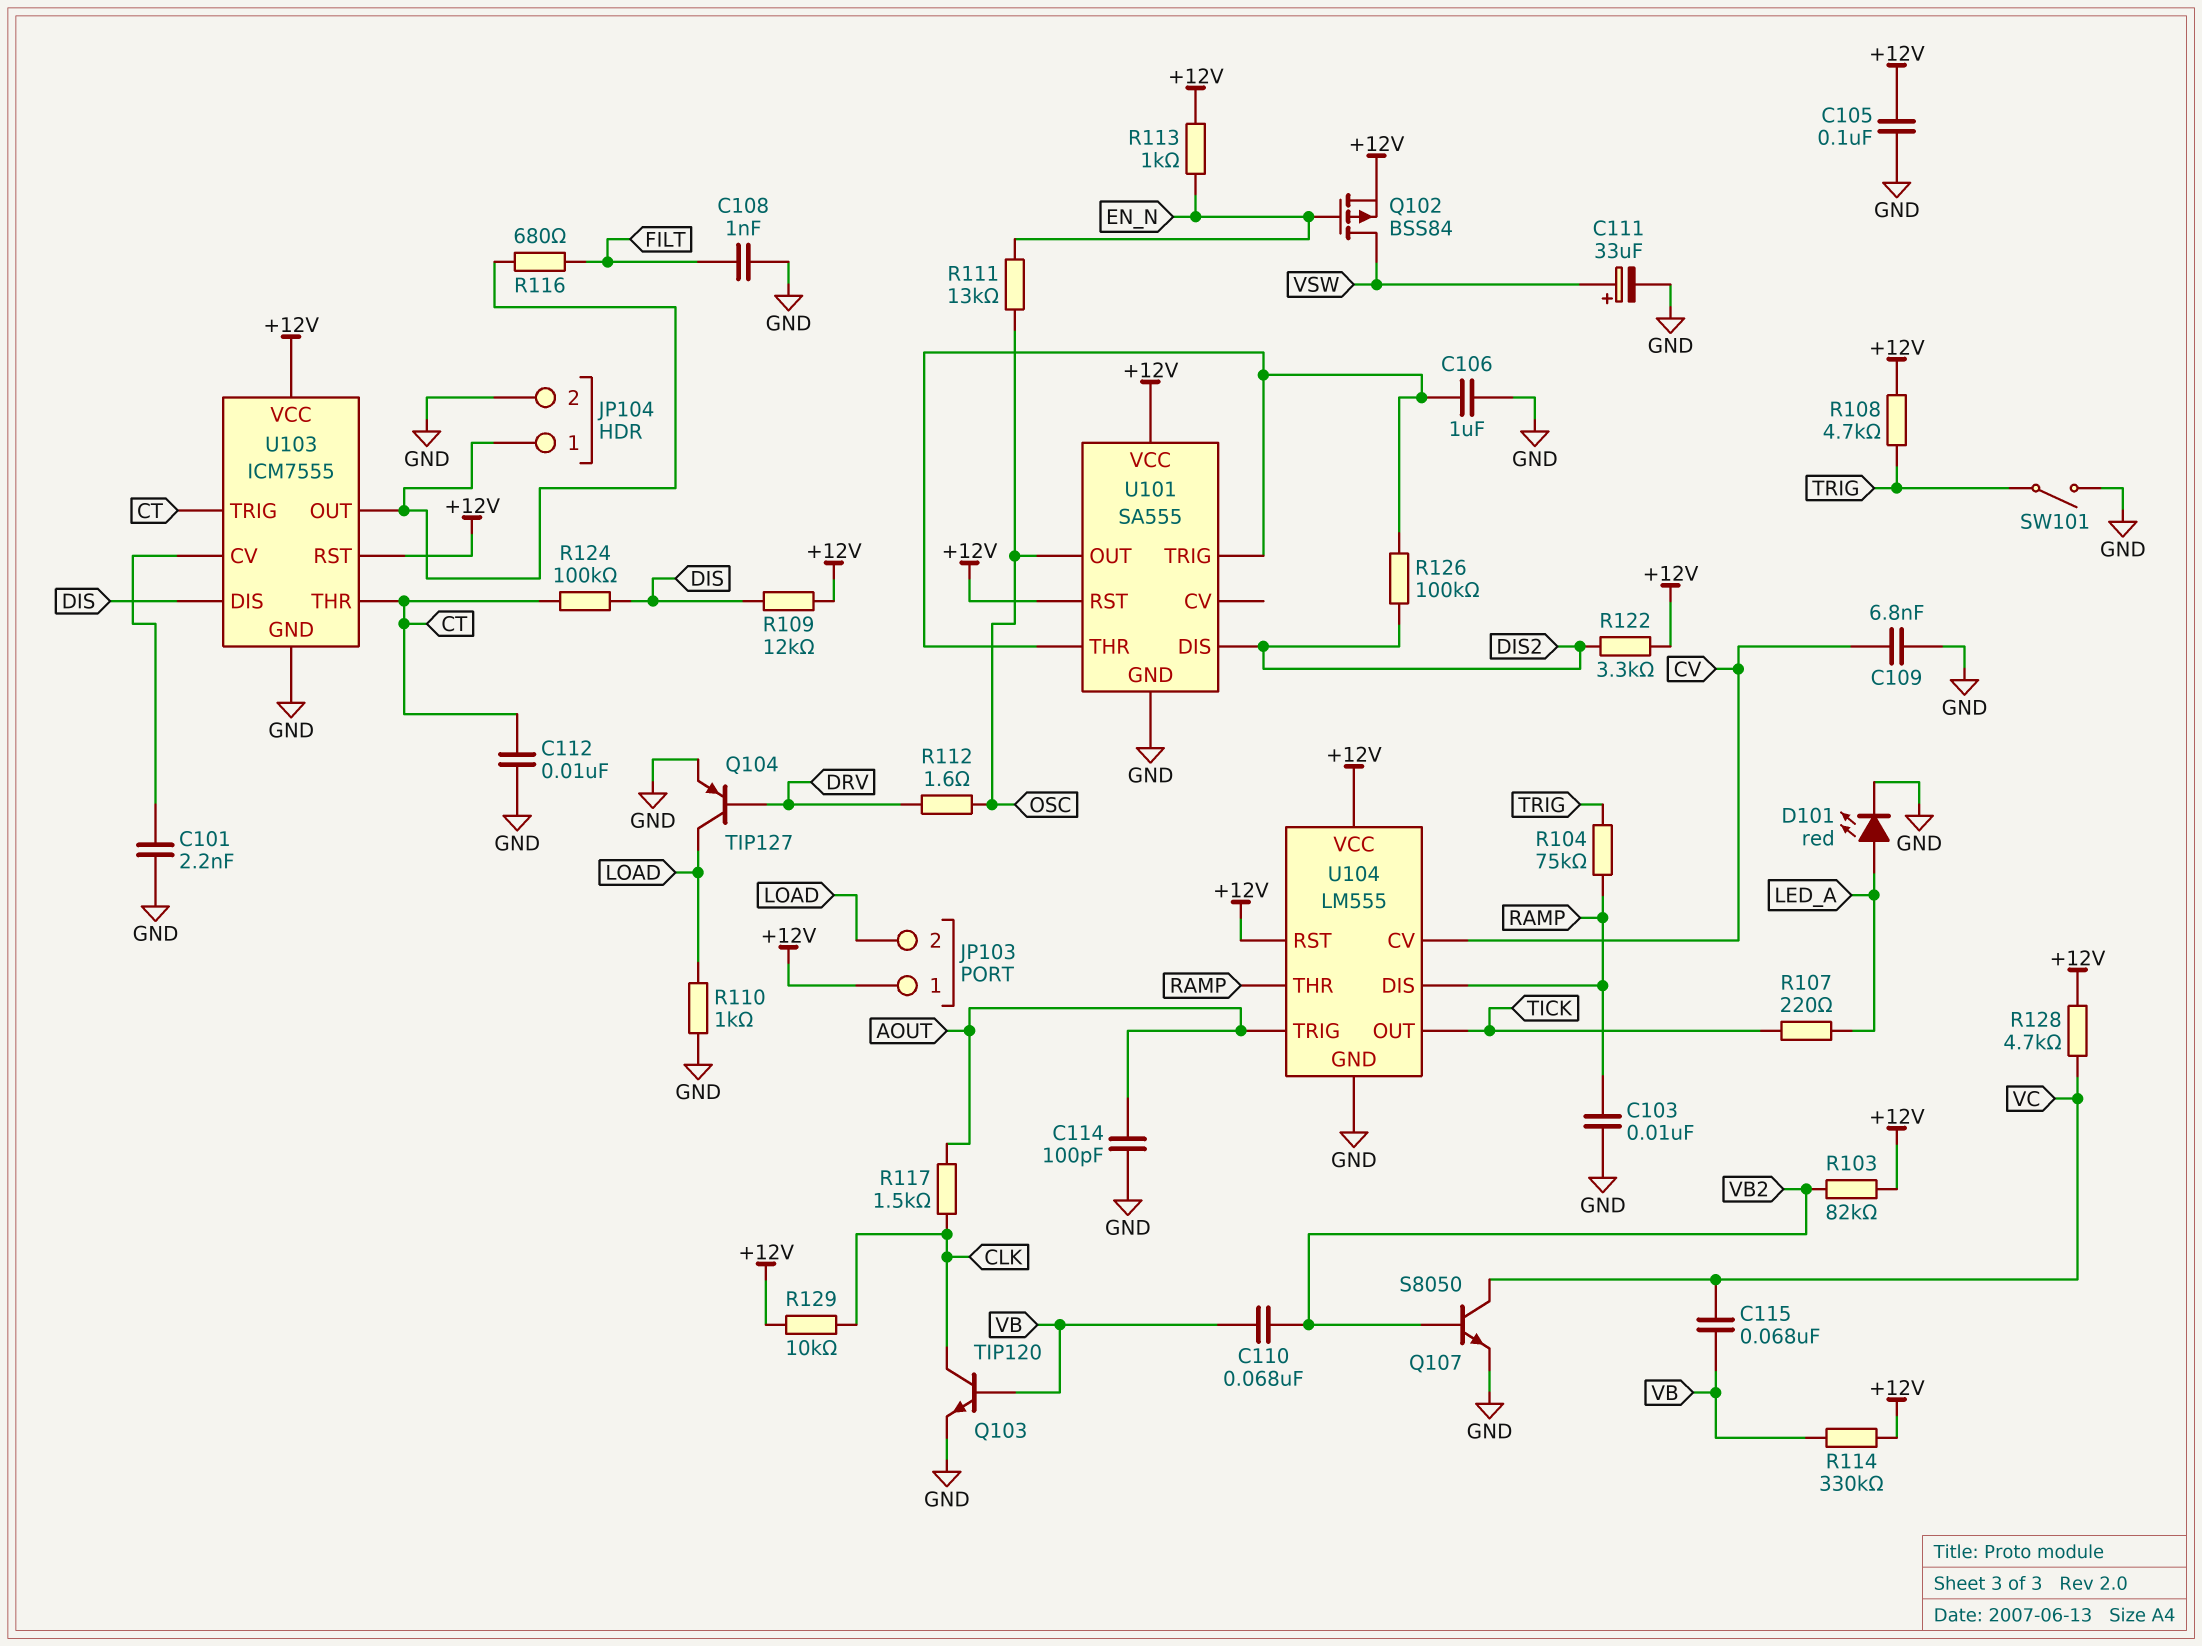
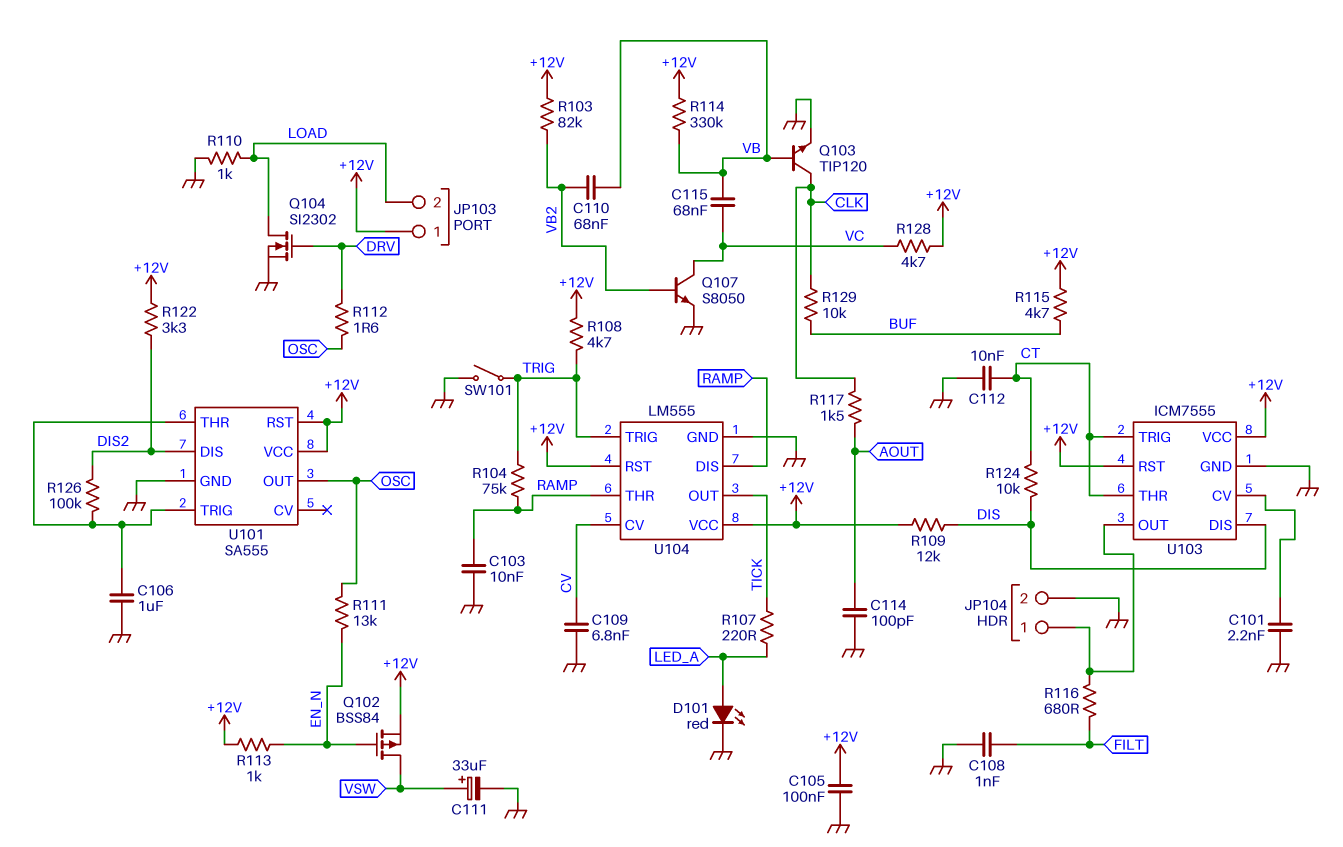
Q104: PNP TIP127 (B DRV, C LOAD, E GND) -> NMOS SI2302 (G DRV, D LOAD, S GND)
R115: none -> 4.7k (+12V, BUF)
R124: 100k (CT, DIS) -> 10k (CT, DIS)
R129: 10k (+12V, CLK) -> 10k (BUF, CLK)
U104 pin TRIG: AOUT -> TRIG

